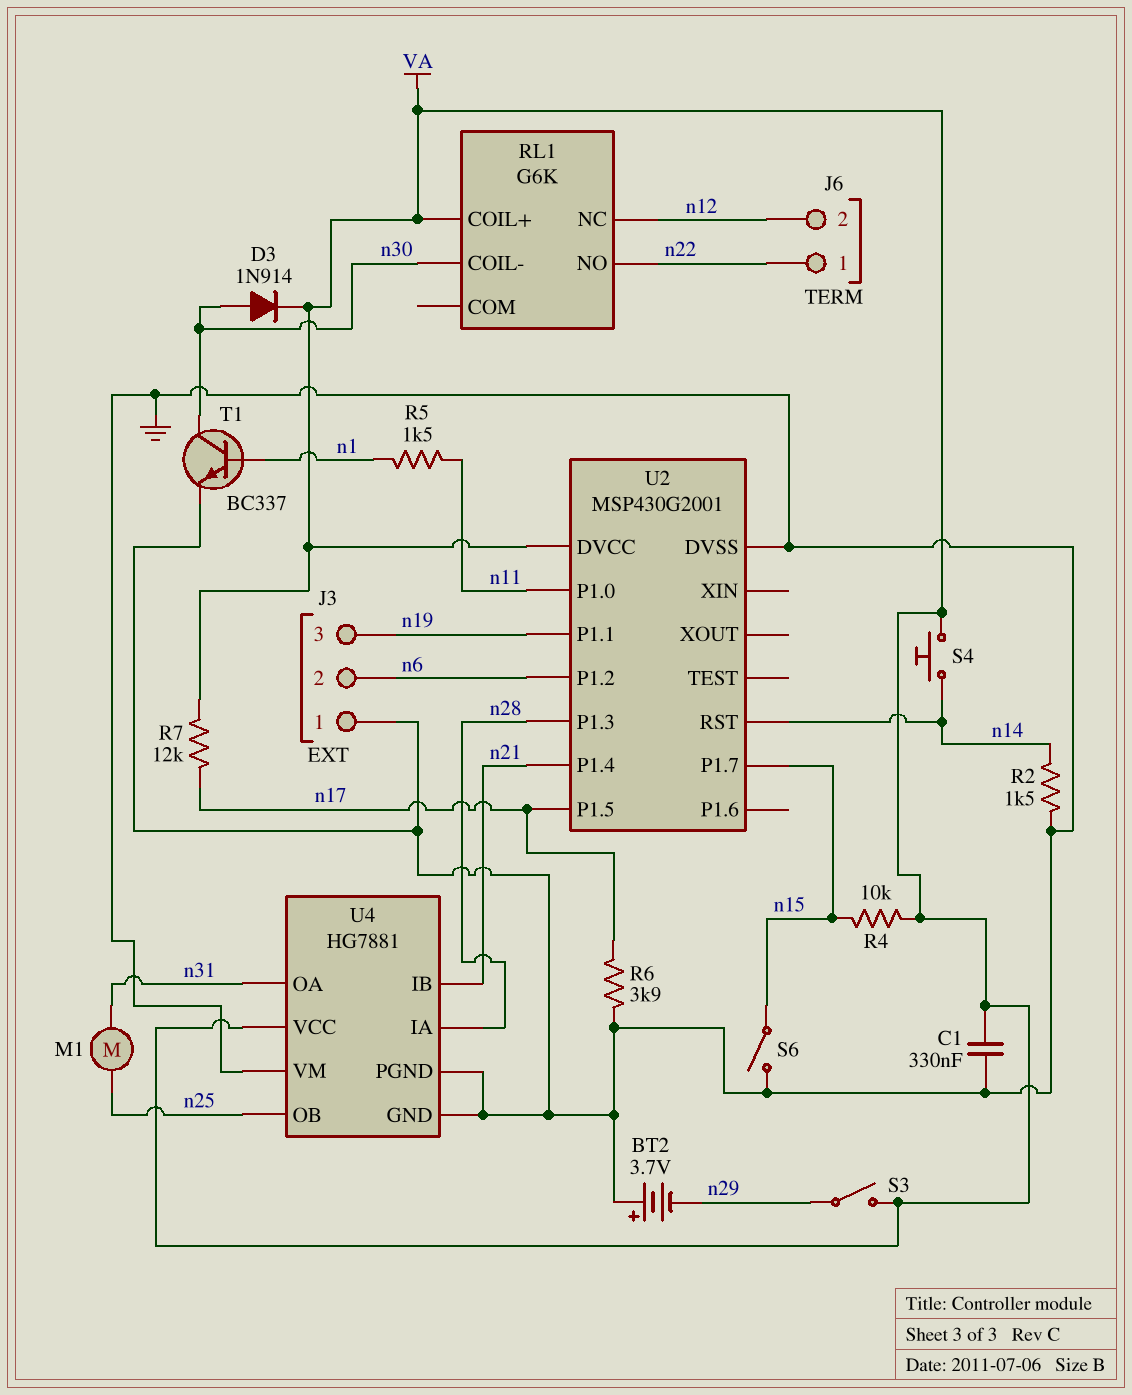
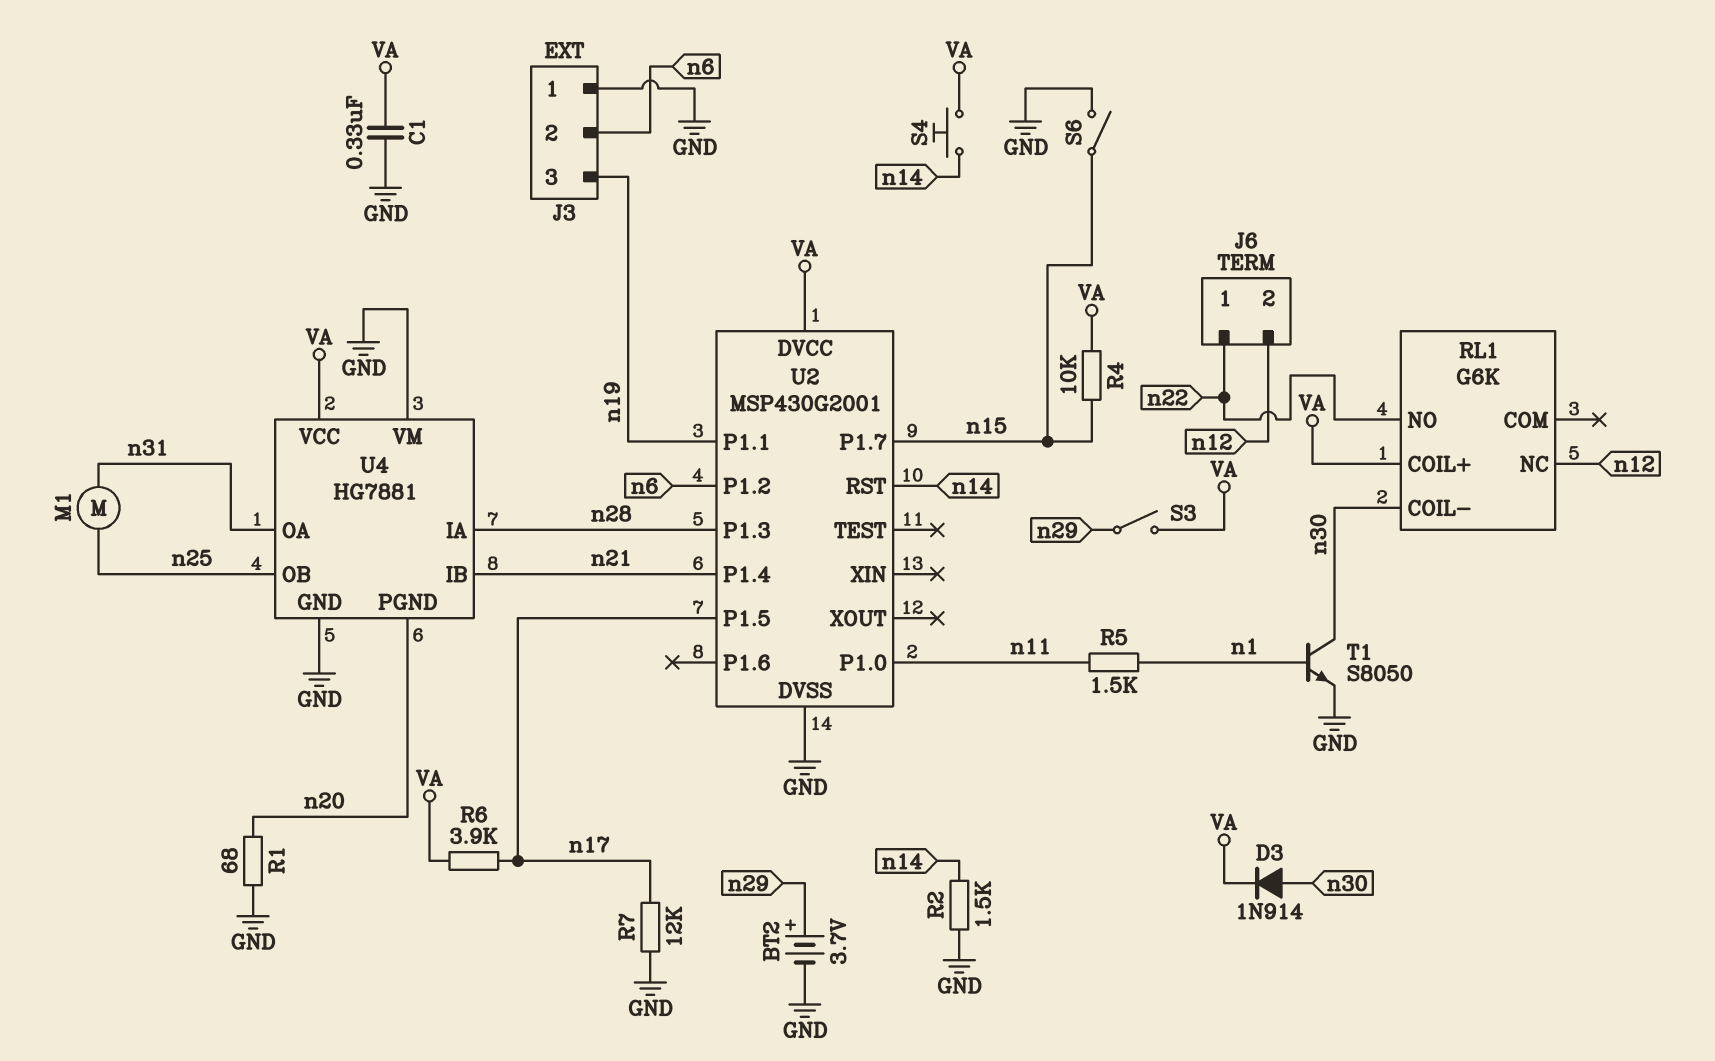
BT2: 3.7V (plus GND, minus n29) -> 3.7V (plus n29, minus GND)
R1: none -> 68 (GND, n20)
R6: 3.9k (GND, n17) -> 3.9k (VA, n17)
R7: 12k (VA, n17) -> 12k (GND, n17)
T1: NPN BC337 (B n1, C n30, E GND) -> NPN S8050 (B n1, C n30, E GND)
U4 pin PGND: GND -> n20

